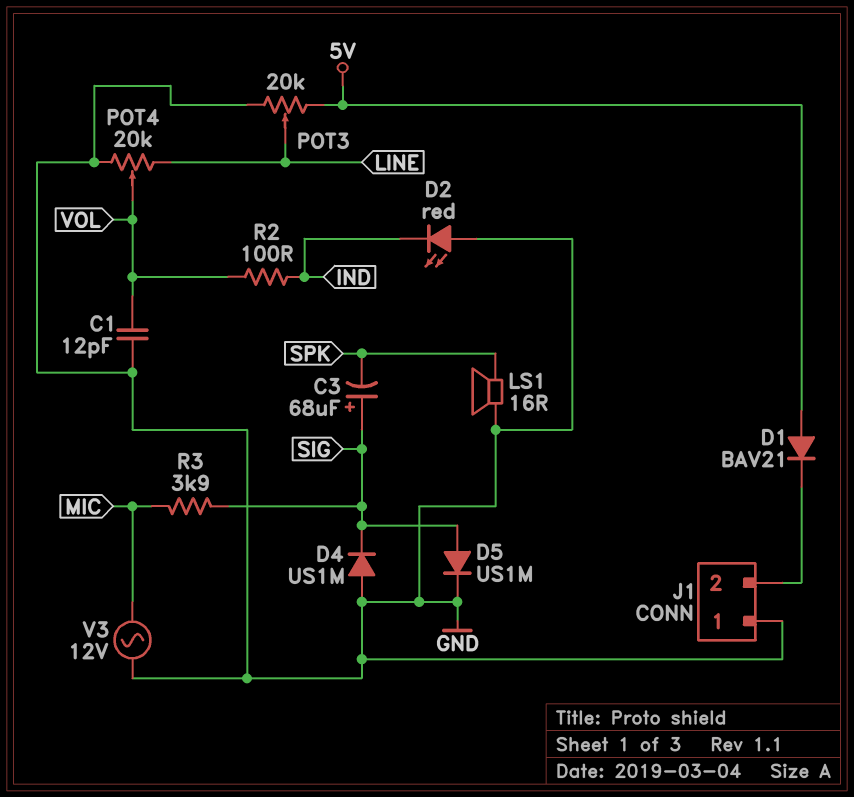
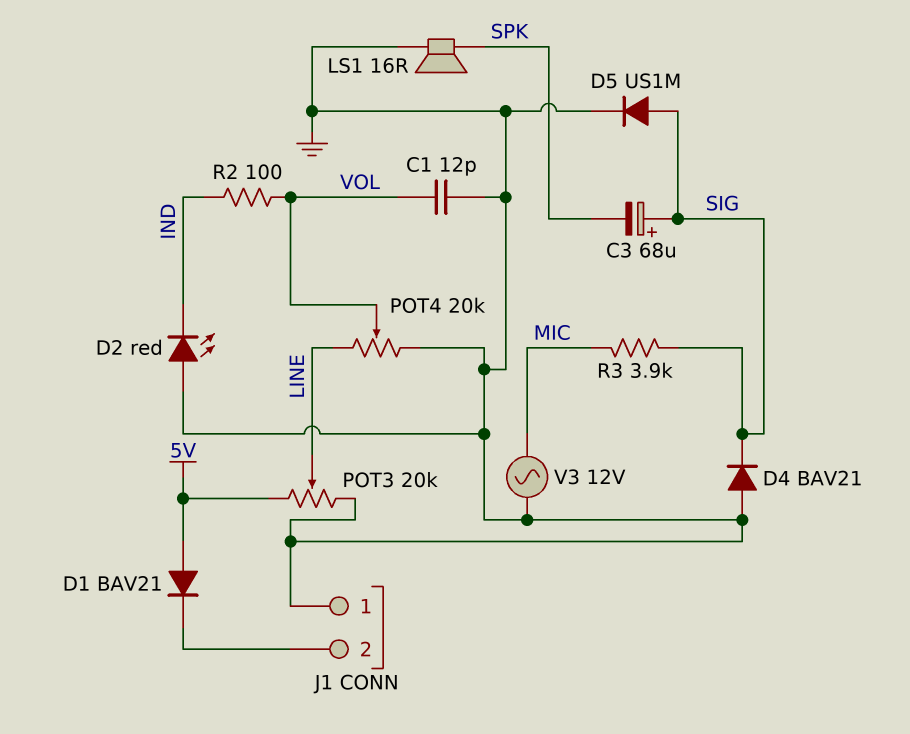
D4: diode US1M (A GND, K SIG) -> diode BAV21 (A GND, K SIG)

